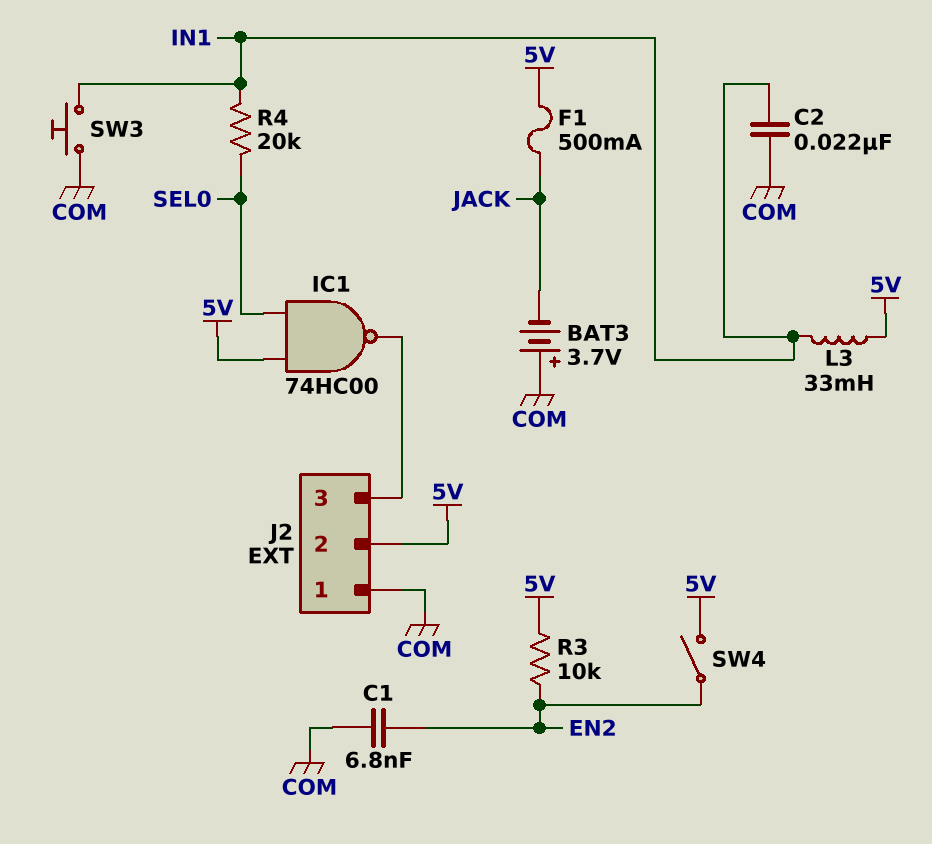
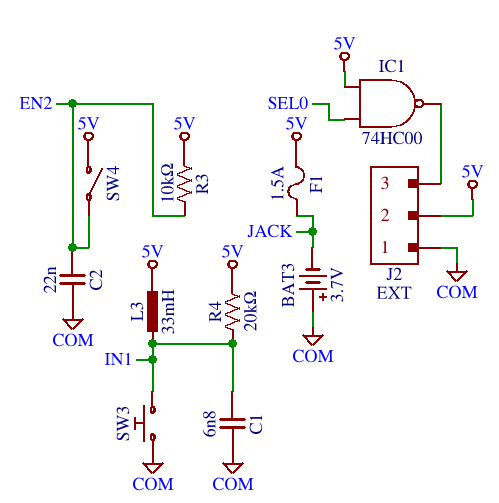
C1: 6.8nF (COM, EN2) -> 6.8nF (COM, IN1)
C2: 22nF (COM, IN1) -> 22nF (COM, EN2)
F1: 500mA (5V, JACK) -> 1.5A (5V, JACK)
R4: 20k (IN1, SEL0) -> 20k (5V, IN1)

